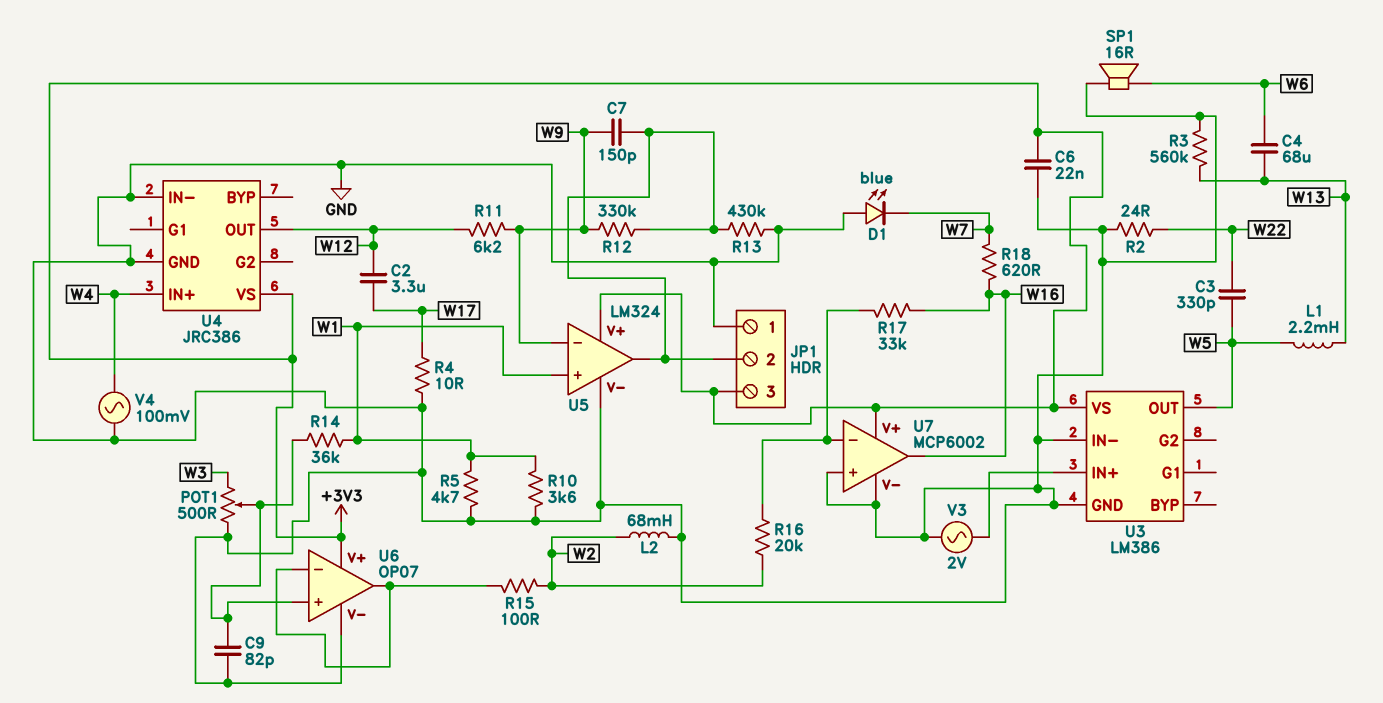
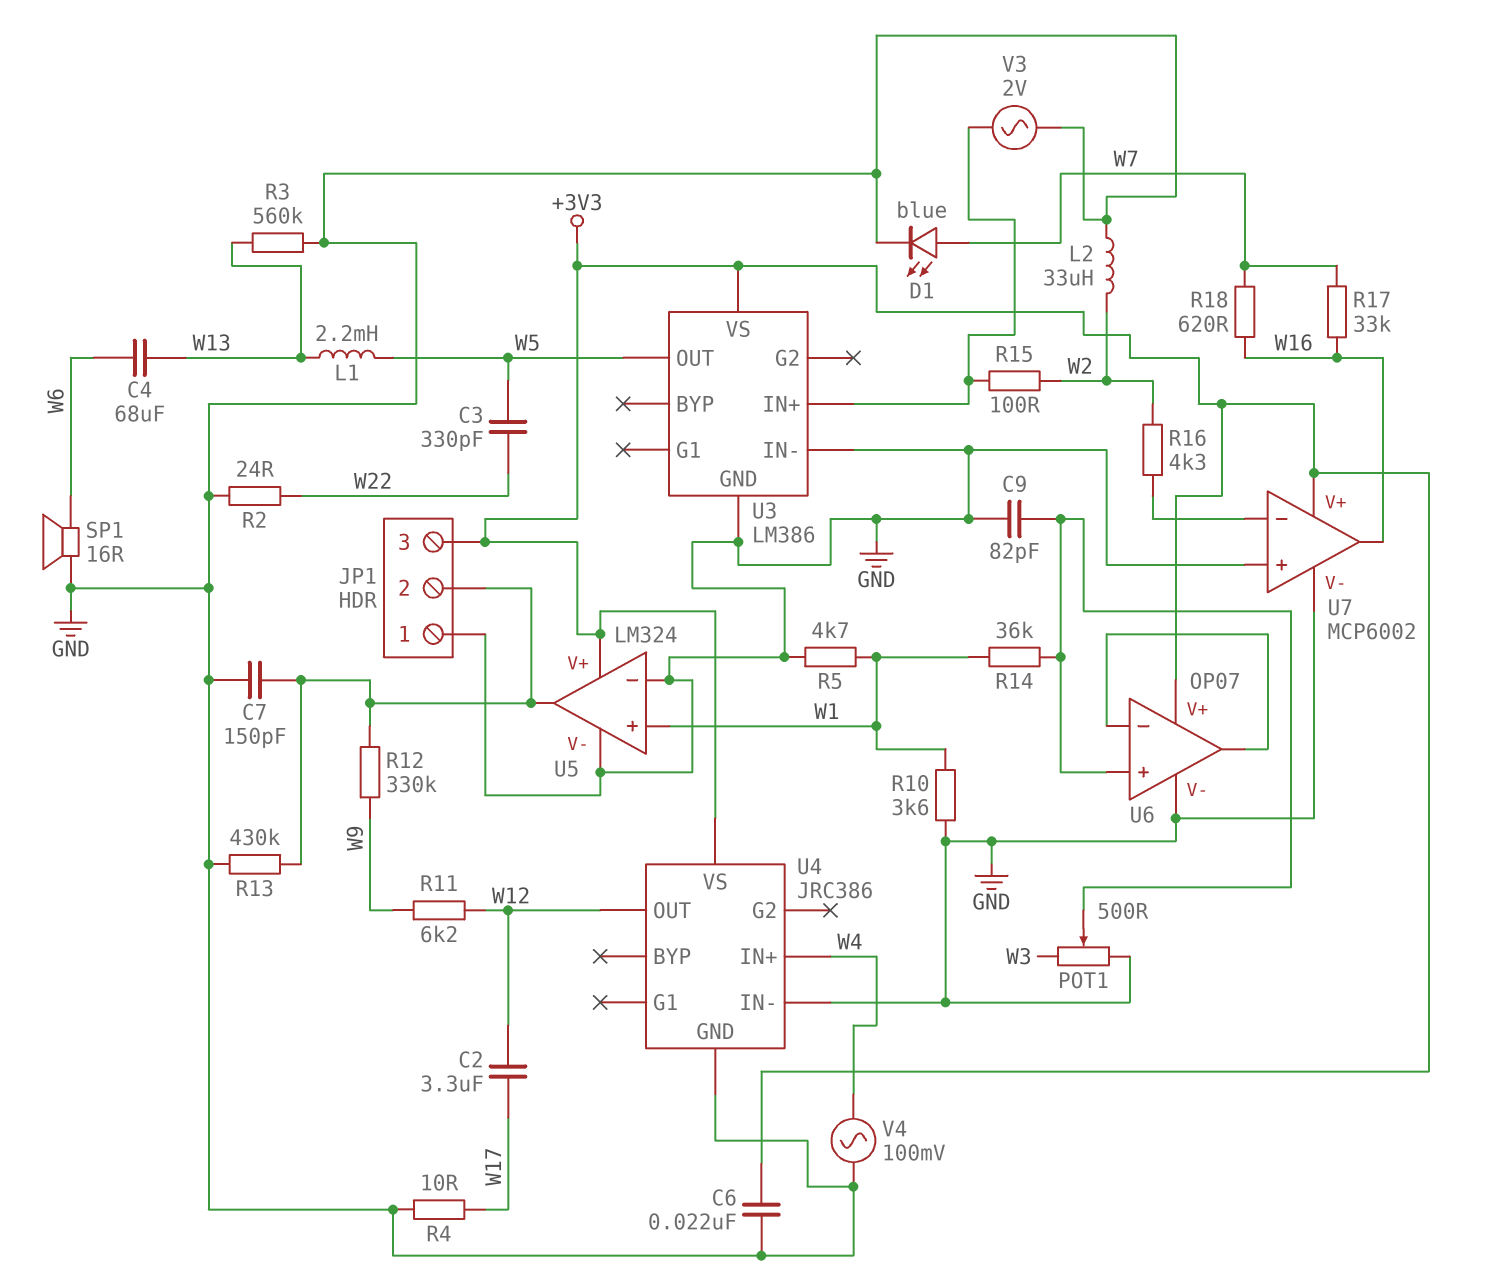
C7: 150pF (JP1/2, W9) -> 150pF (GND, JP1/2)
D1: LED blue (A GND, K W7) -> LED blue (A W7, K GND)
L2: 68mH (GND, W2) -> 33uH (GND, W2)
R15: 100 (U6/in-, W2) -> 100 (U3/IN+, W2)
R16: 20k (U7/in-, W2) -> 4.3k (U7/in-, W2)
R17: 33k (U7/in-, W16) -> 33k (W7, W16)
U5 pin in-: W9 -> GND

